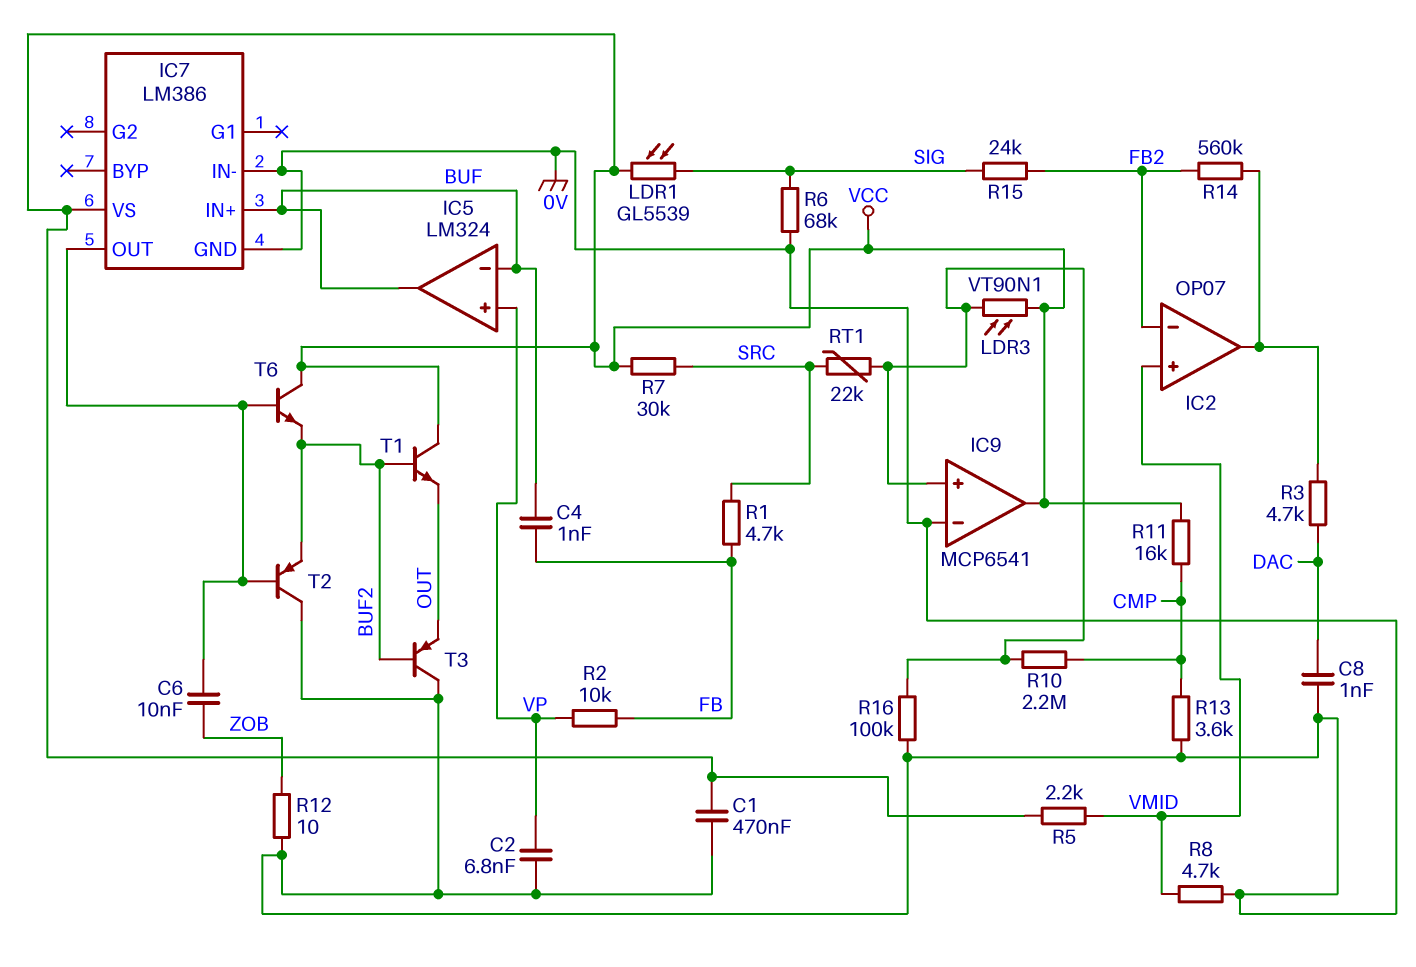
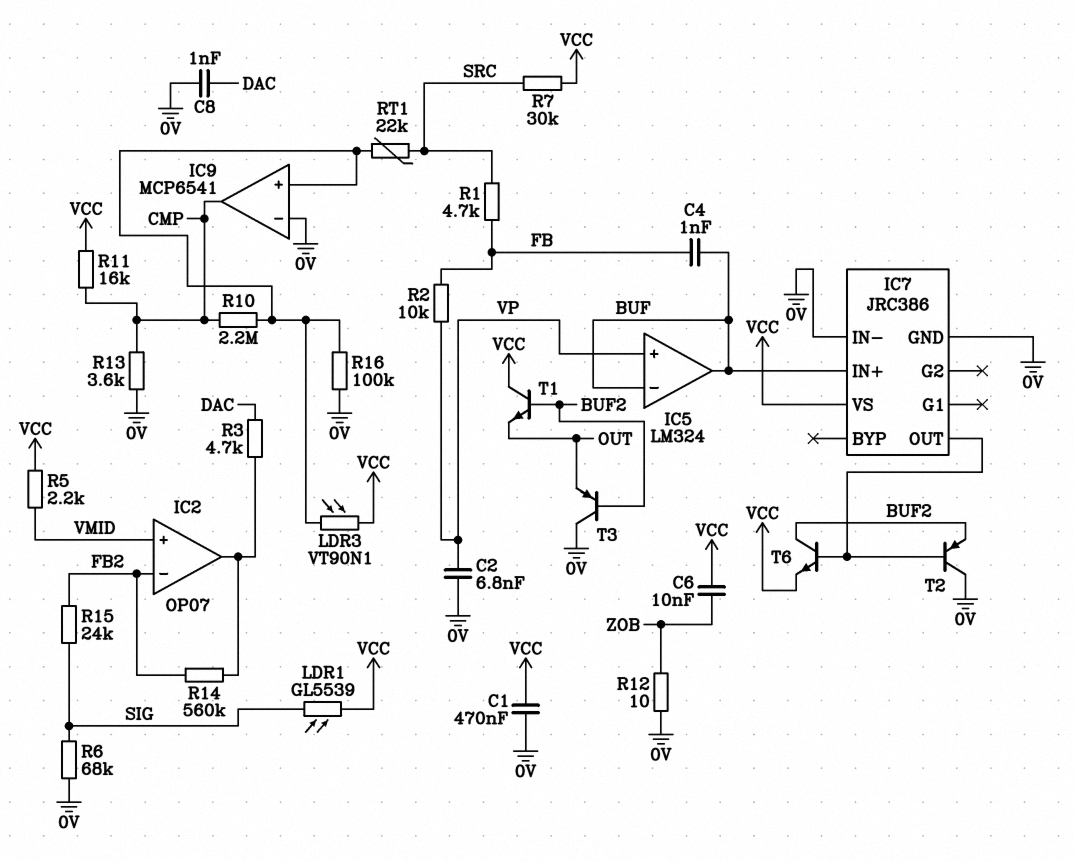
C6: 10nF (IC7/OUT, ZOB) -> 10nF (VCC, ZOB)
IC7: LM386 -> JRC386
IC9 pin out: VCC -> CMP
R8: 4.7k (0V, VMID) -> none
T6: NPN (B IC7/OUT, C VCC, E BUF2) -> NPN (B IC7/OUT, C BUF2, E VCC)

